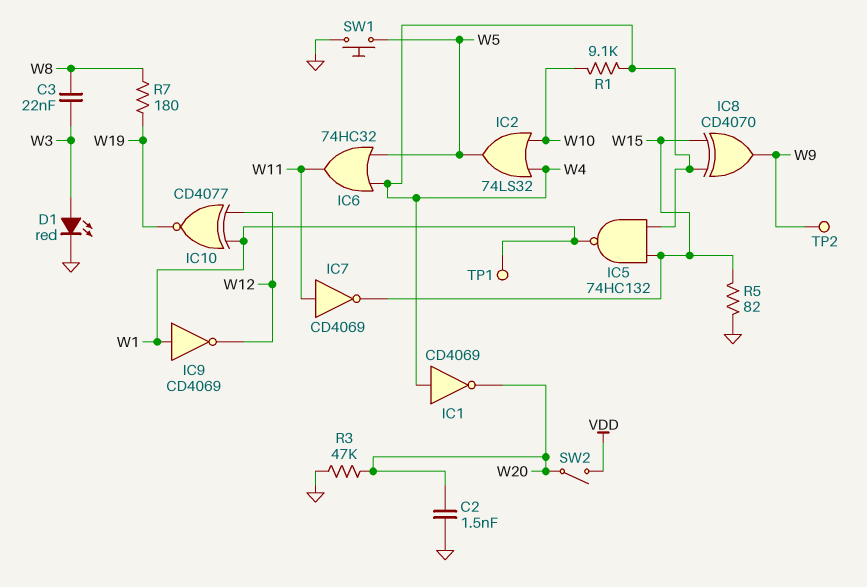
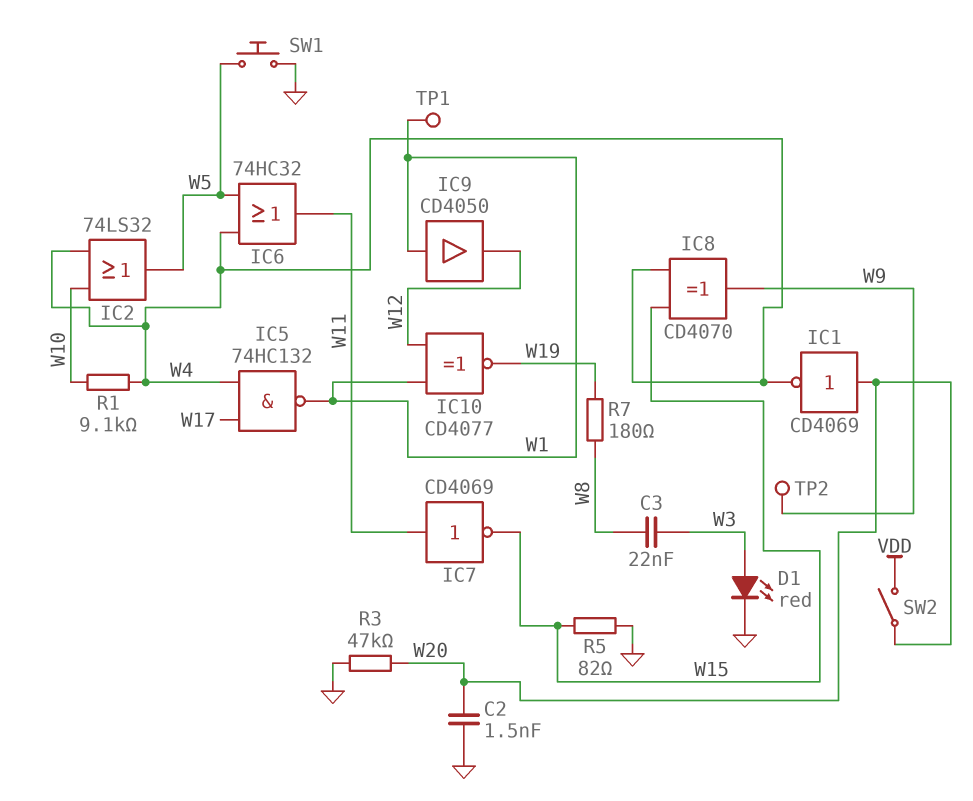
IC1: NOT CD4069 (in W4, out W20) -> NOT CD4069 (in W20, out W4)
IC5: NAND 74HC132 (in W4, in W15, out W1) -> NAND 74HC132 (in W4, in W17, out W1)
IC9: NOT CD4069 (in W1, out W12) -> buffer CD4050 (in W1, out W12)

